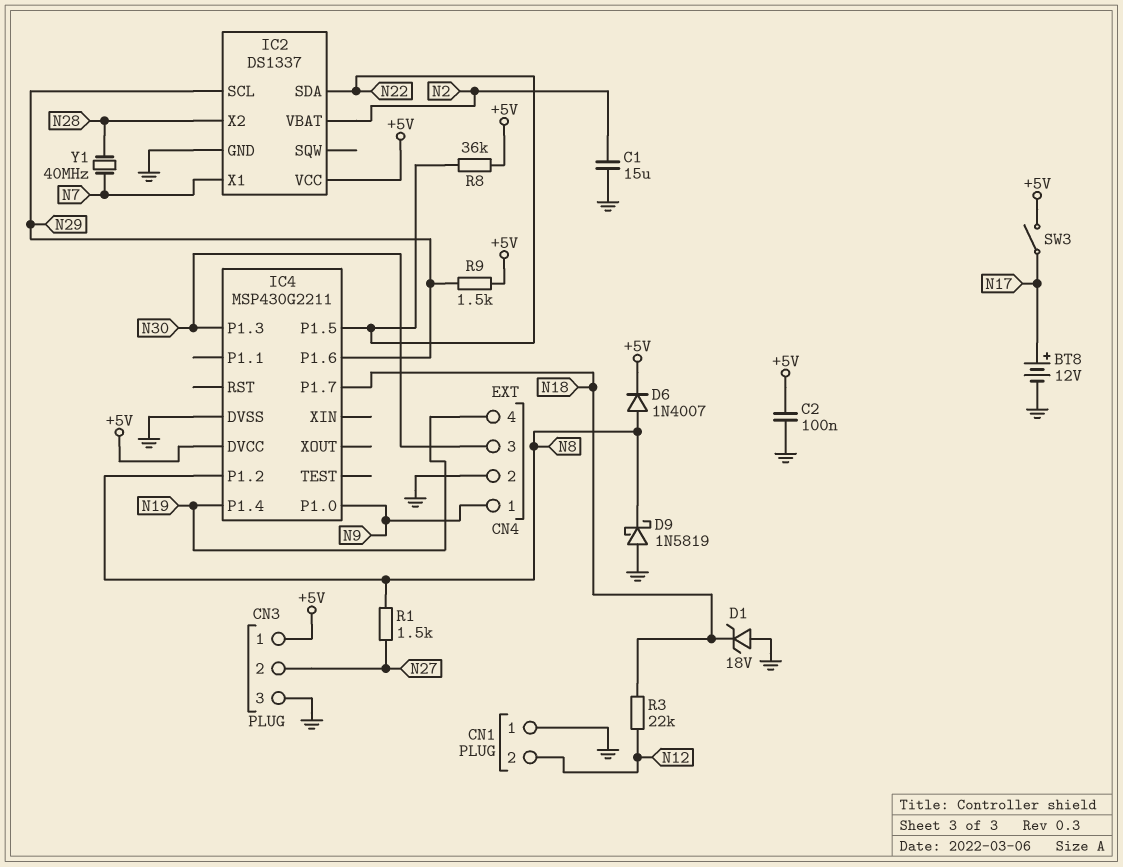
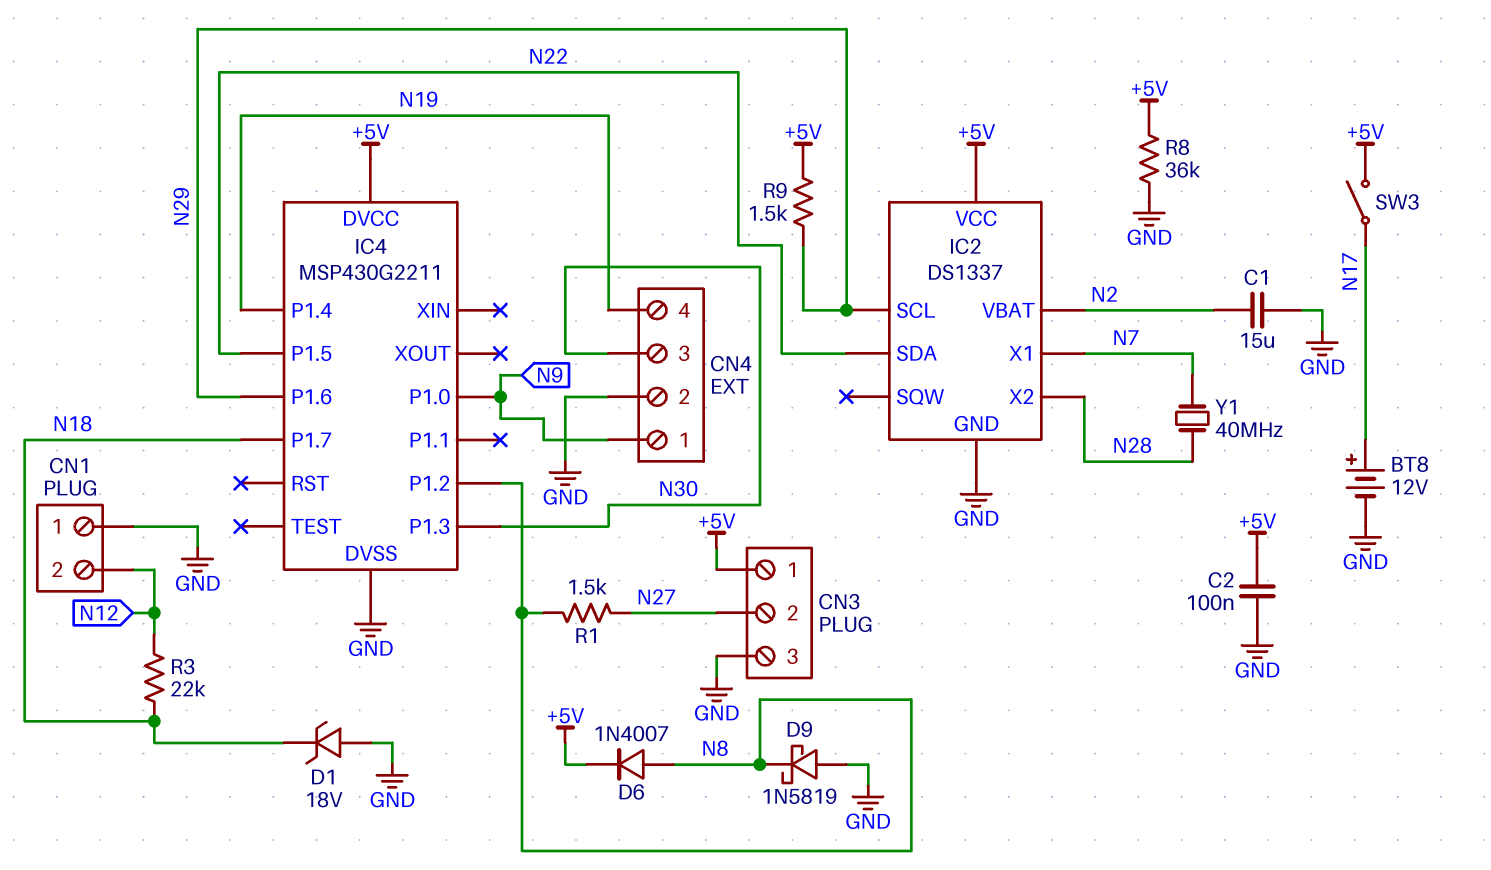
R8: 36k (+5V, N22) -> 36k (+5V, GND)

